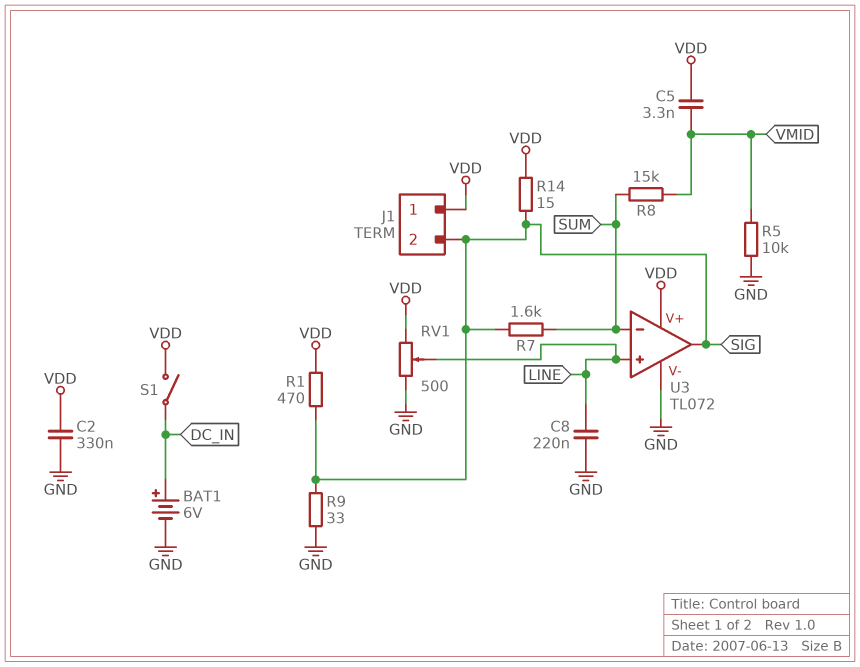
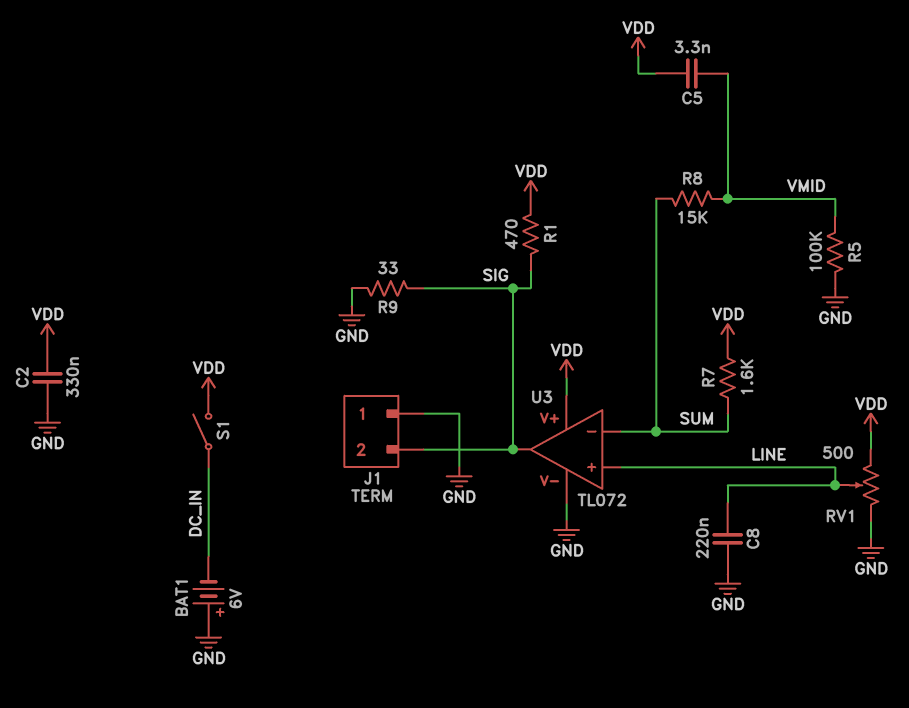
BAT1: 6V (plus DC_IN, minus GND) -> 6V (plus GND, minus DC_IN)
J1 pin 1: VDD -> GND
R5: 10k (GND, VMID) -> 100k (GND, VMID)
R7: 1.6k (SIG, SUM) -> 1.6k (SUM, VDD)
R14: 15 (SIG, VDD) -> none

